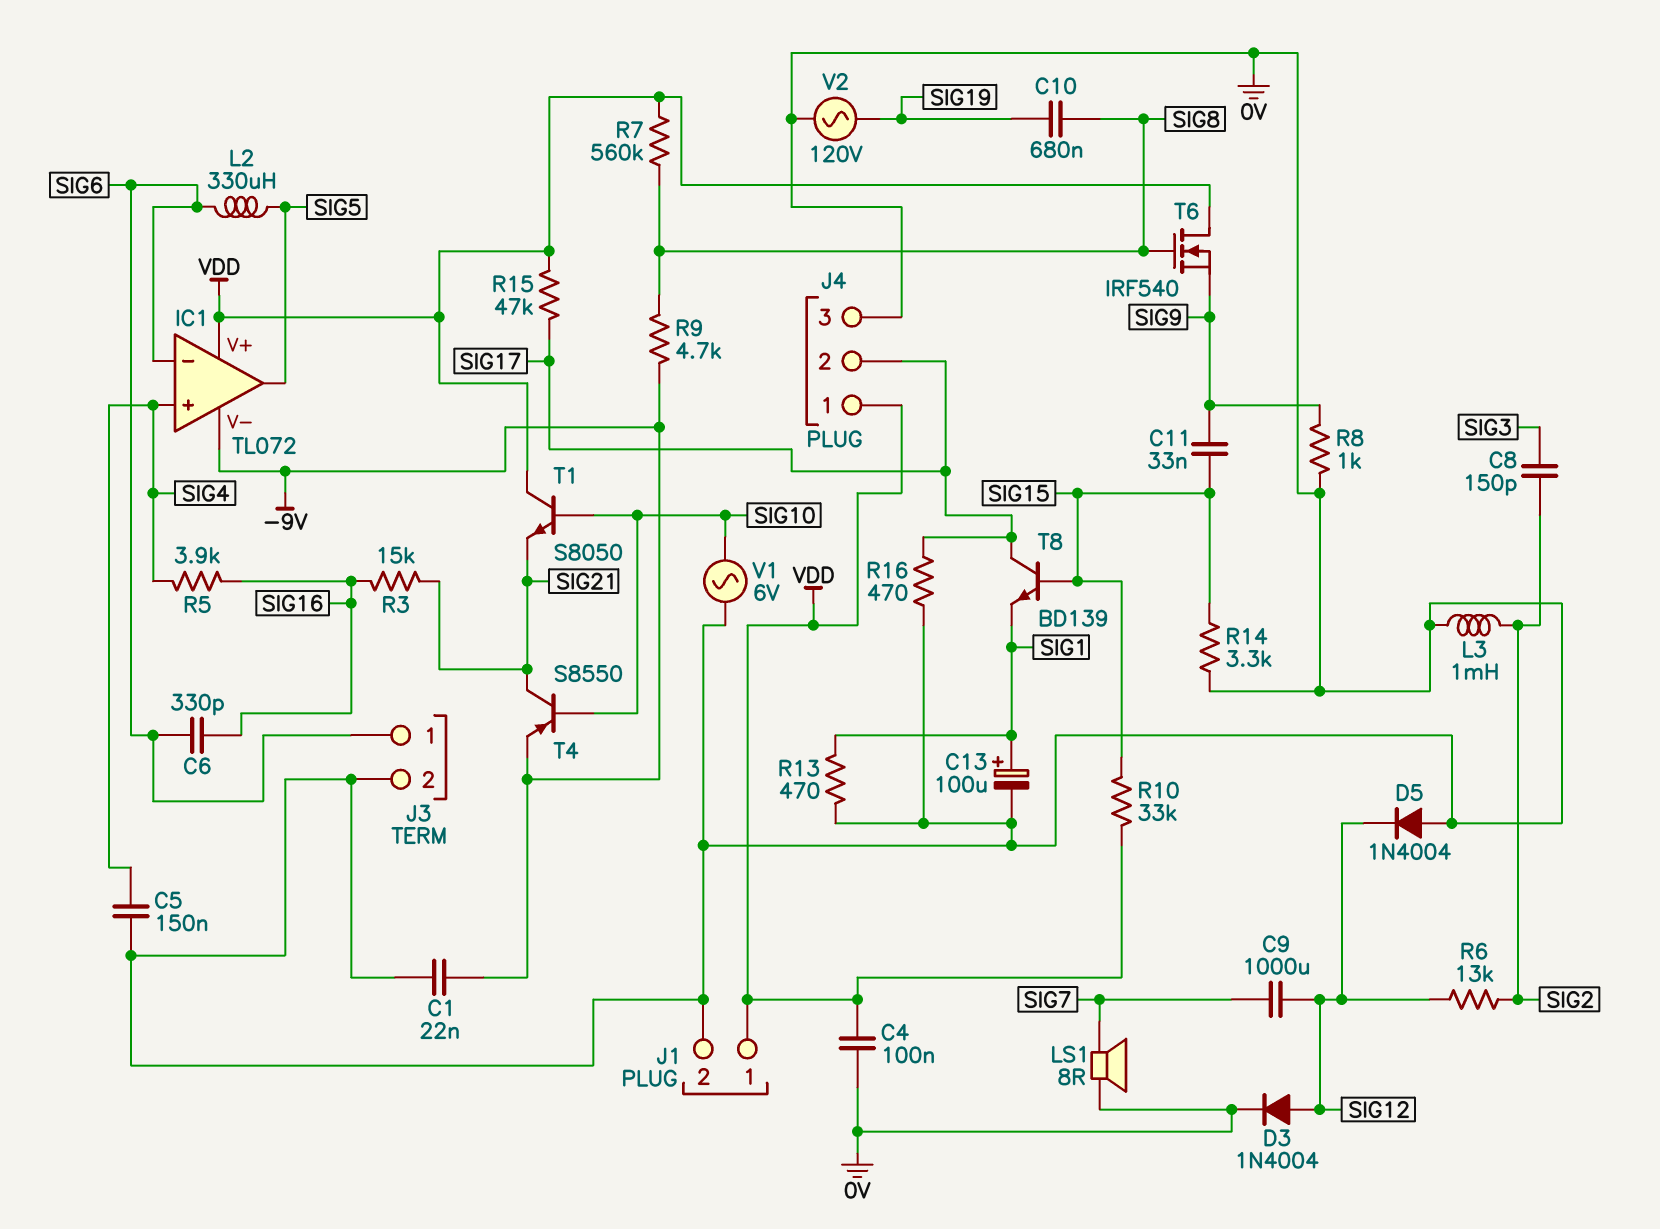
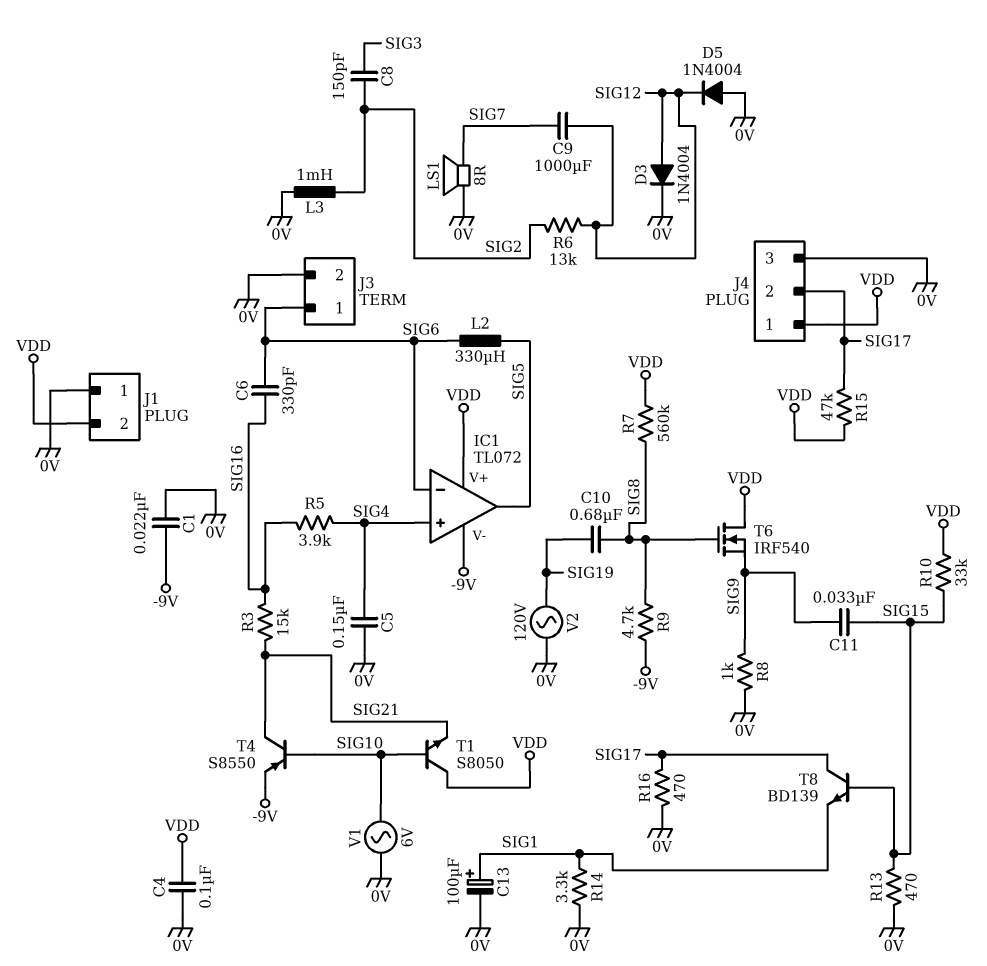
J1 pin 1: VDD -> 0V
J1 pin 2: 0V -> VDD
R13: 470 (0V, SIG1) -> 470 (0V, SIG15)
R14: 3.3k (0V, SIG15) -> 3.3k (0V, SIG1)

